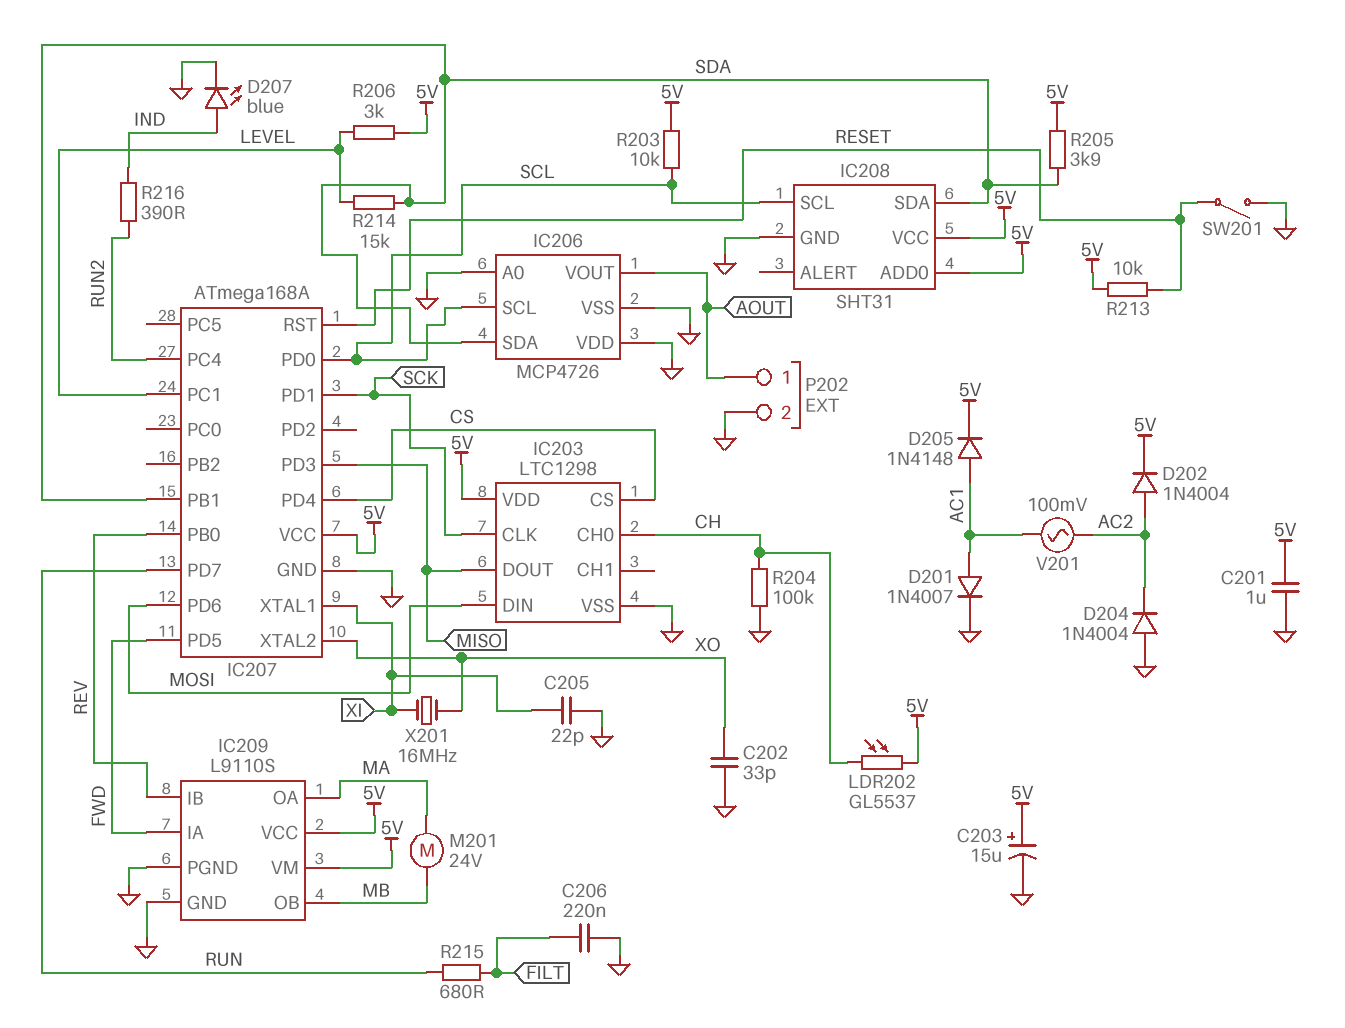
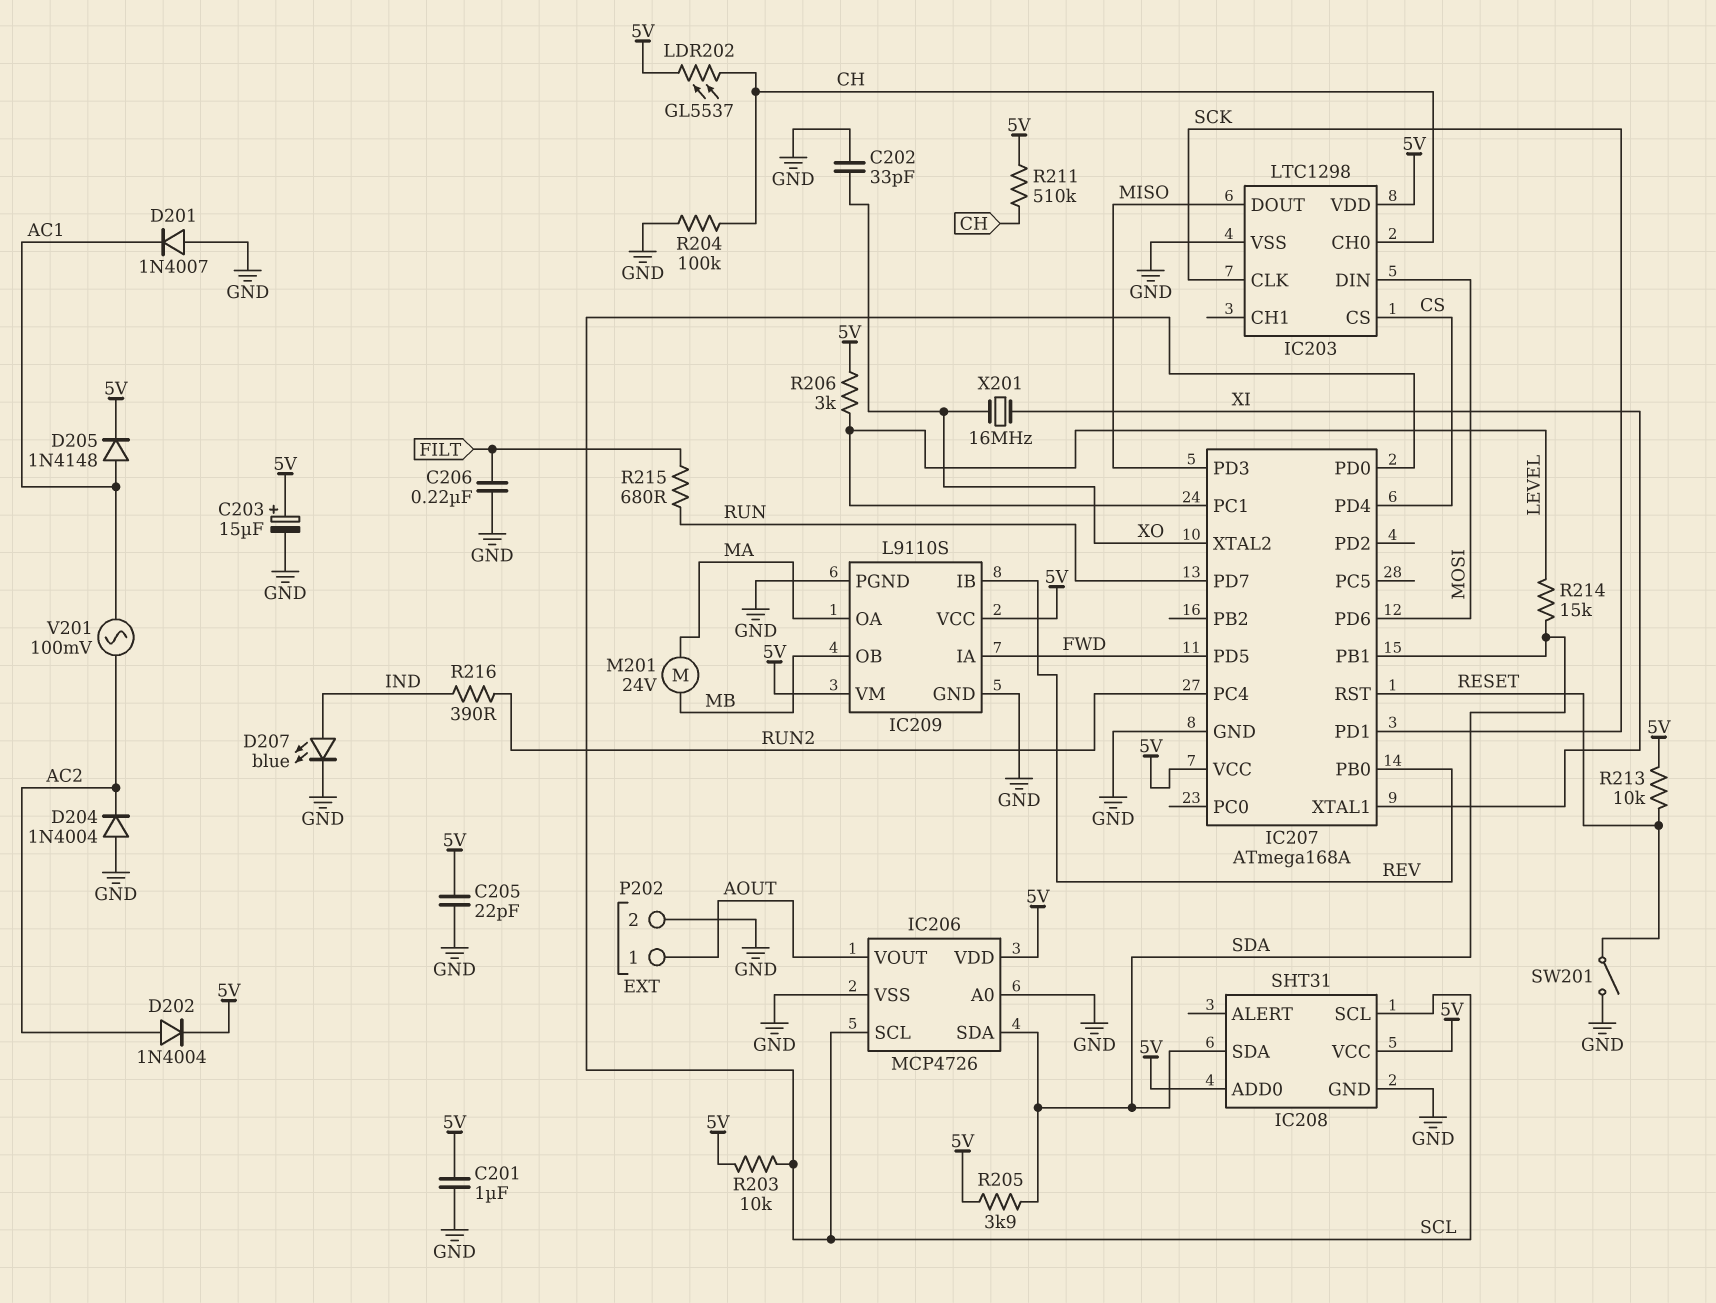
C205: 22pF (GND, XI) -> 22pF (5V, GND)
D201: diode 1N4007 (A AC1, K GND) -> diode 1N4007 (A GND, K AC1)
IC206 pin VDD: GND -> 5V
R211: none -> 510k (5V, CH)

